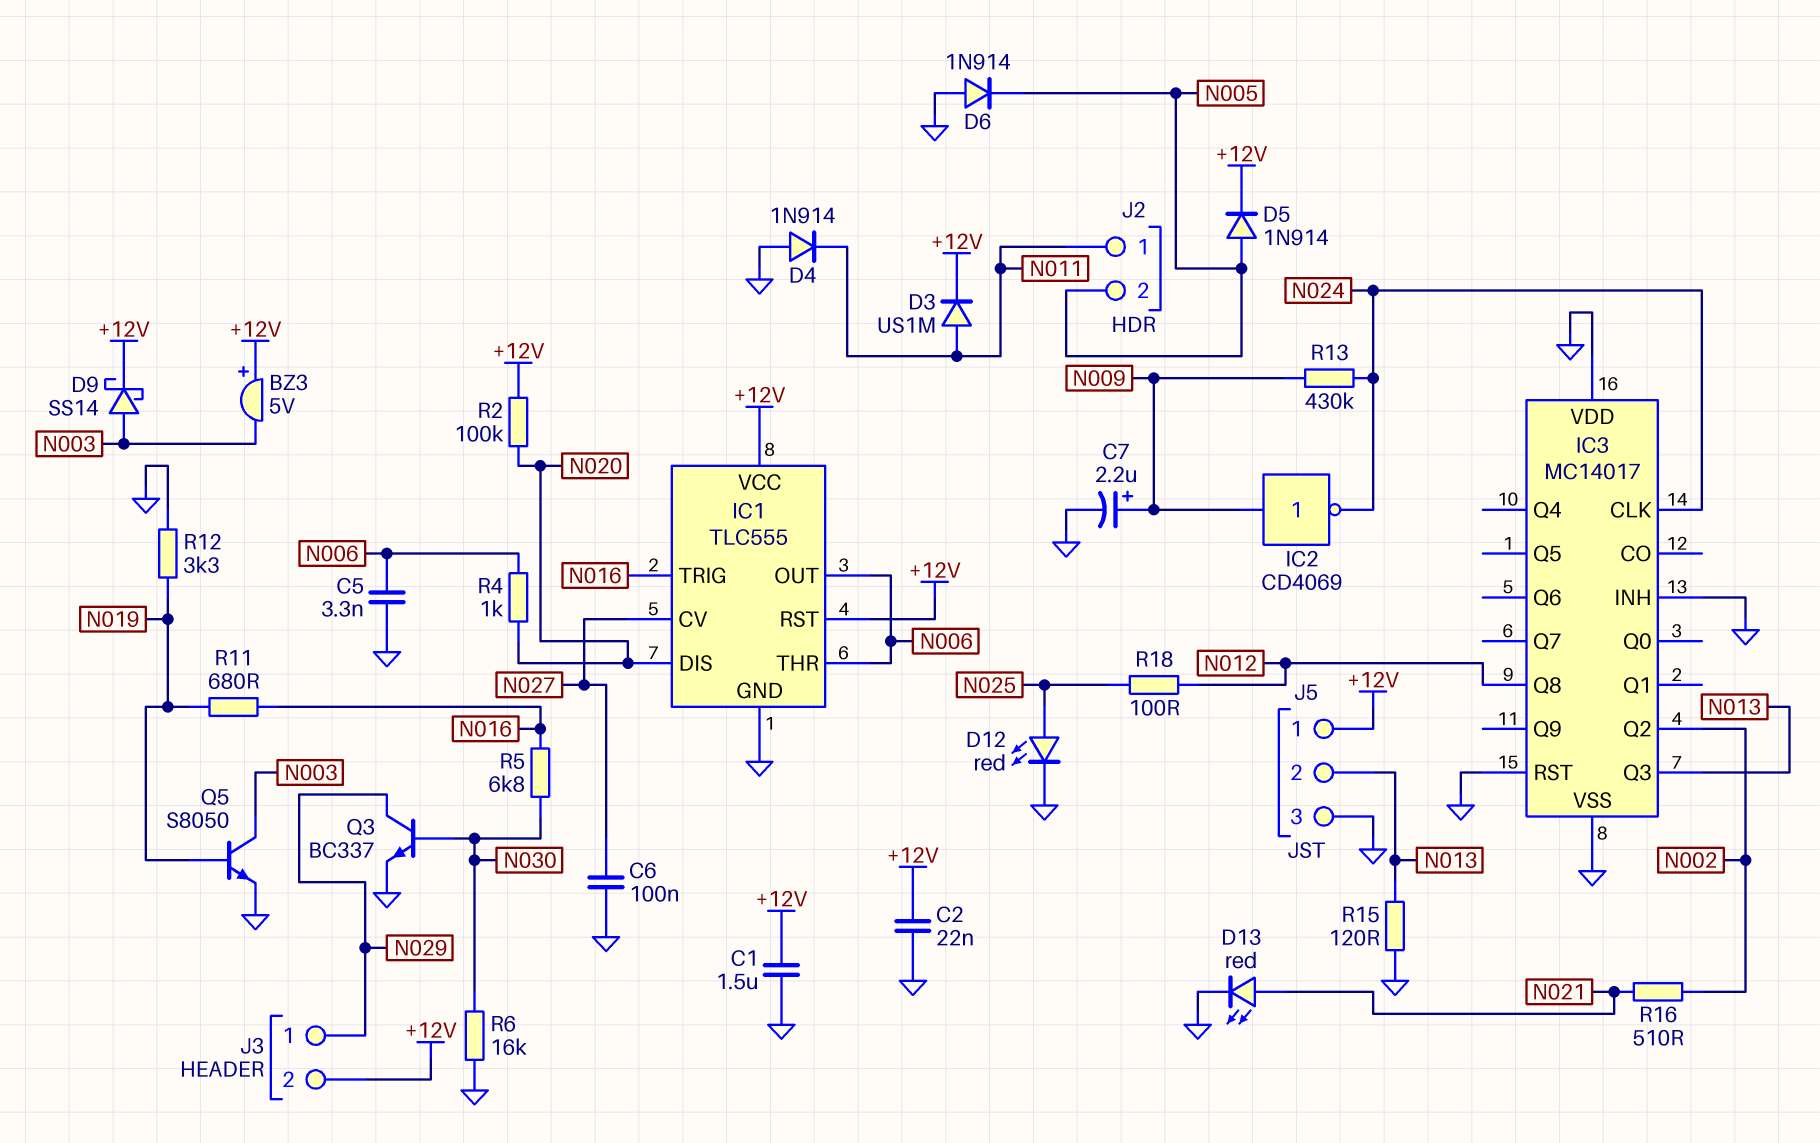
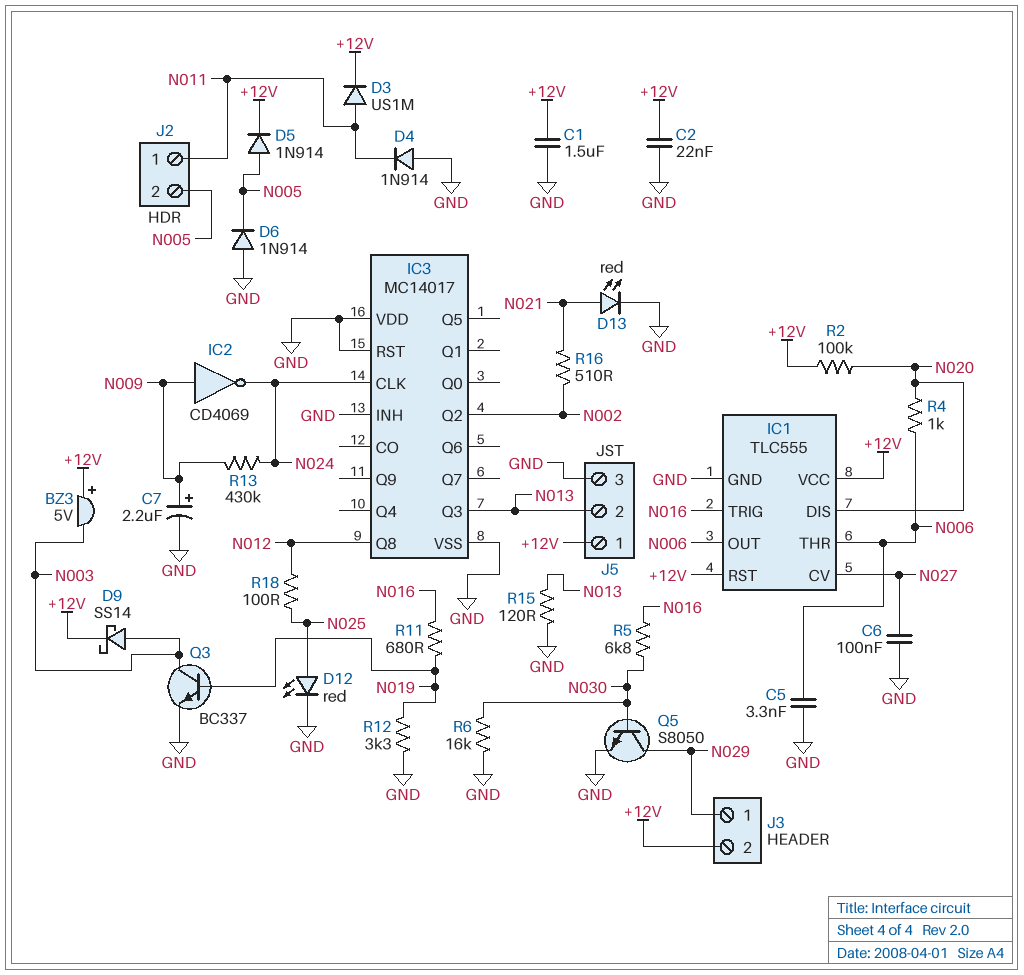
Q3: NPN BC337 (B N030, C N029, E GND) -> NPN BC337 (B N019, C N003, E GND)
Q5: NPN S8050 (B N019, C N003, E GND) -> NPN S8050 (B N030, C N029, E GND)

